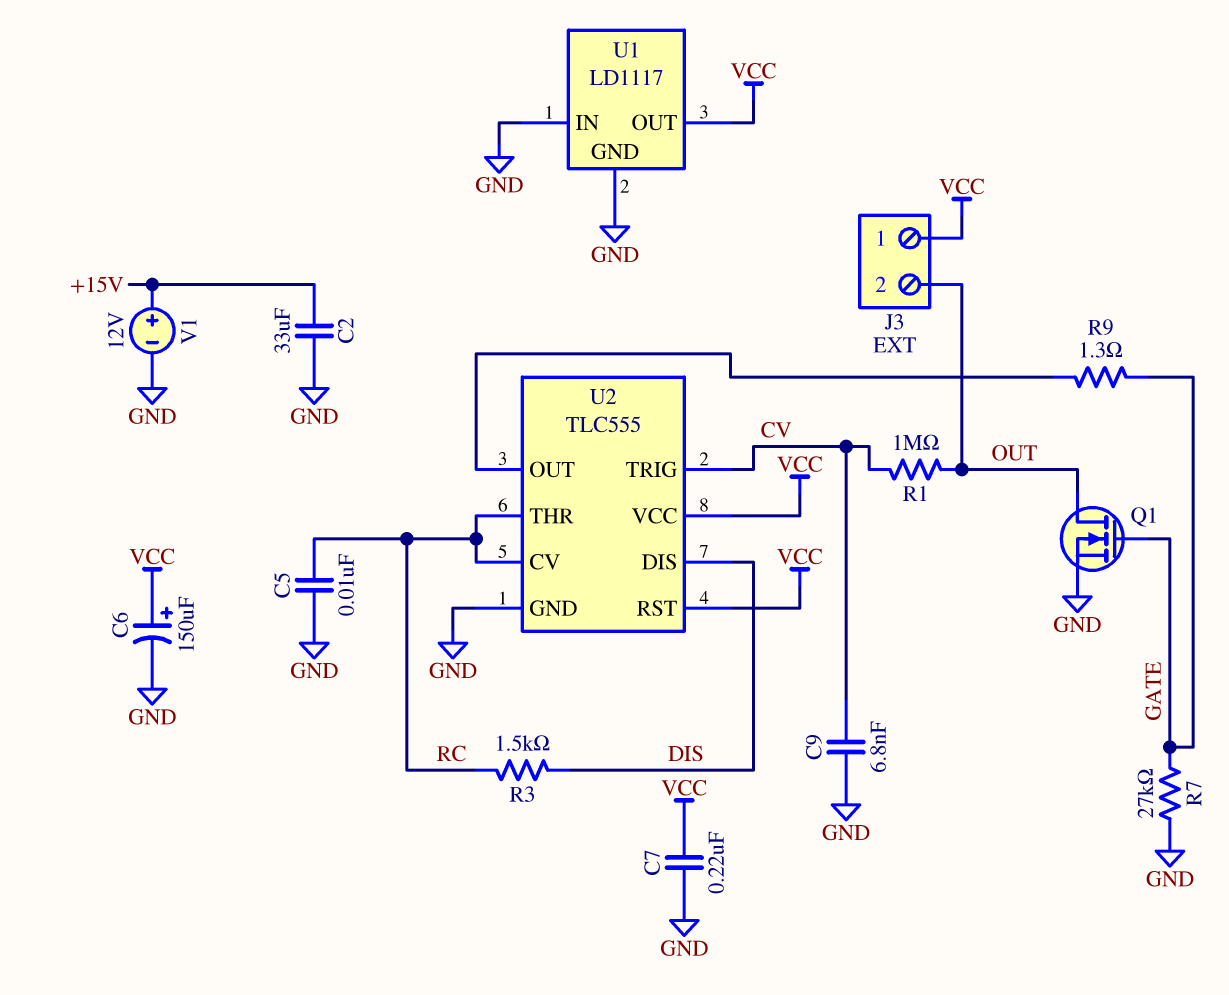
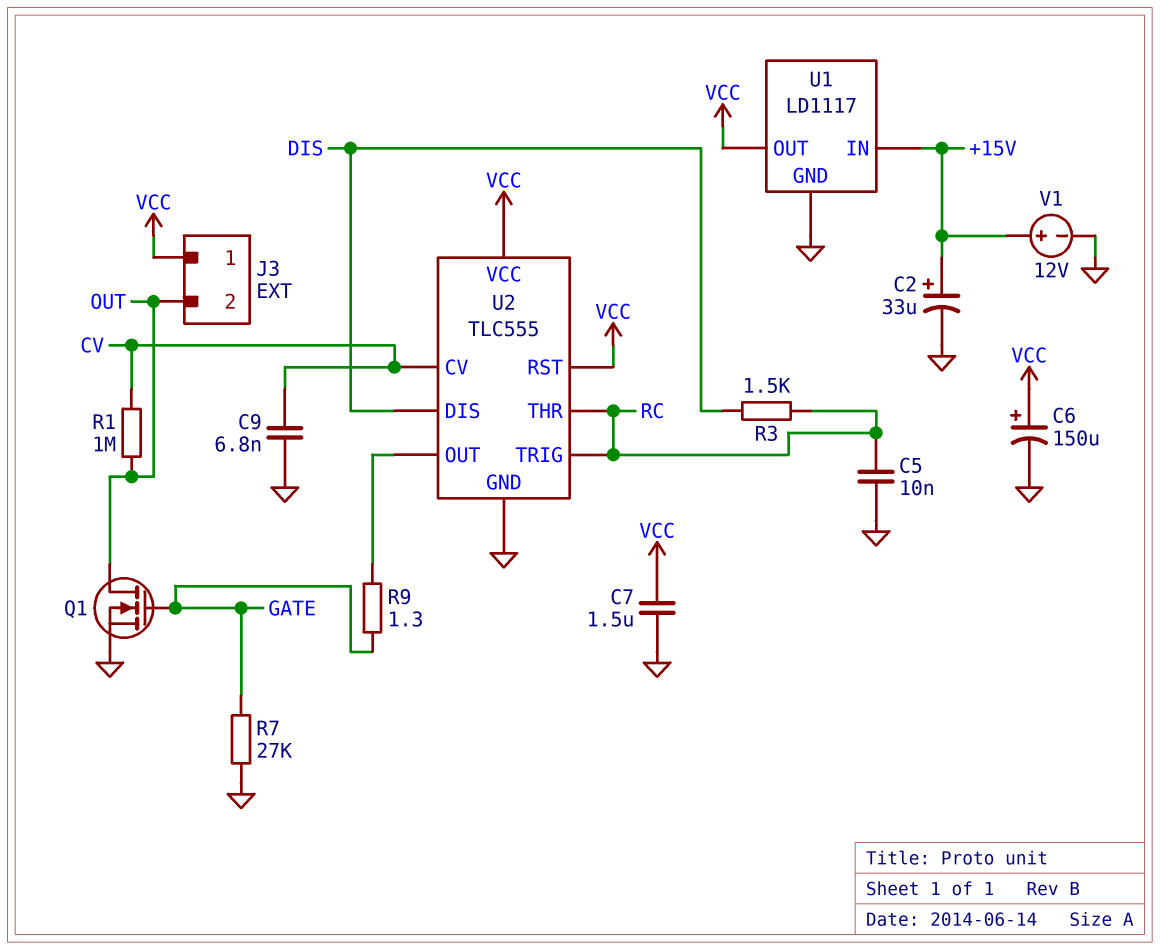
C2: 33uF (+15V, GND) -> 33uF (plus +15V, minus GND)
C7: 220nF (GND, VCC) -> 1.5uF (GND, VCC)
U1 pin IN: GND -> +15V
U2 pin CV: RC -> CV
U2 pin TRIG: CV -> RC

